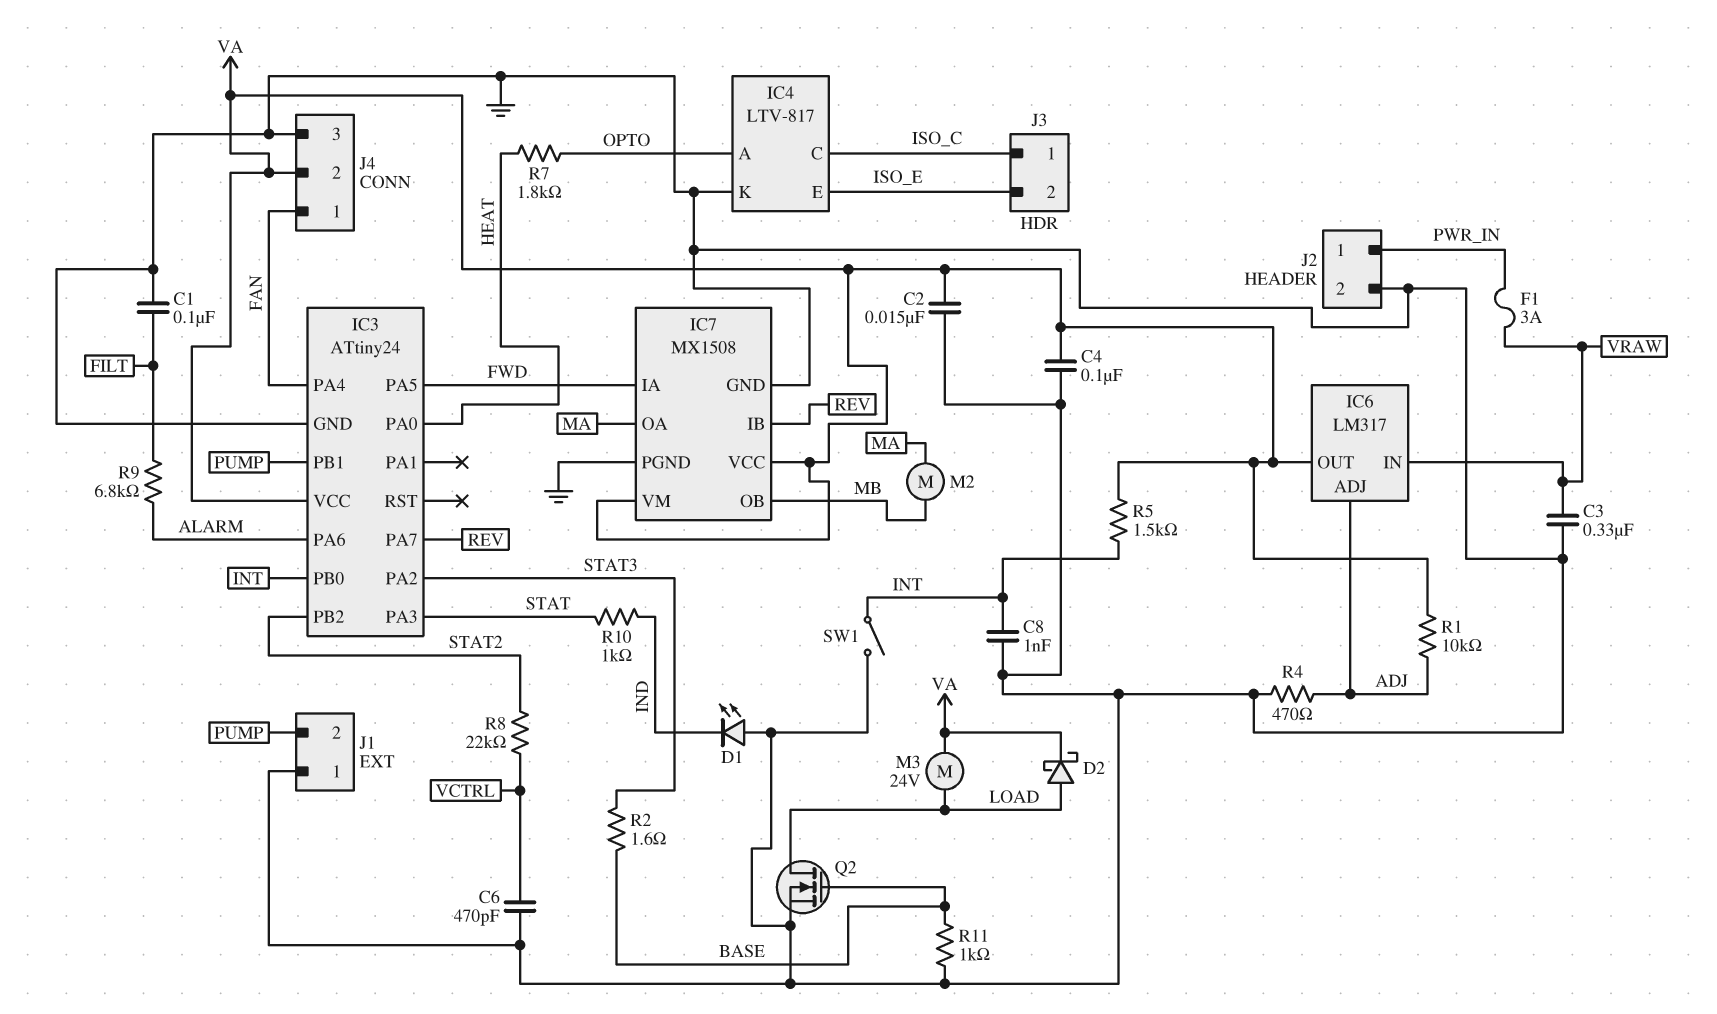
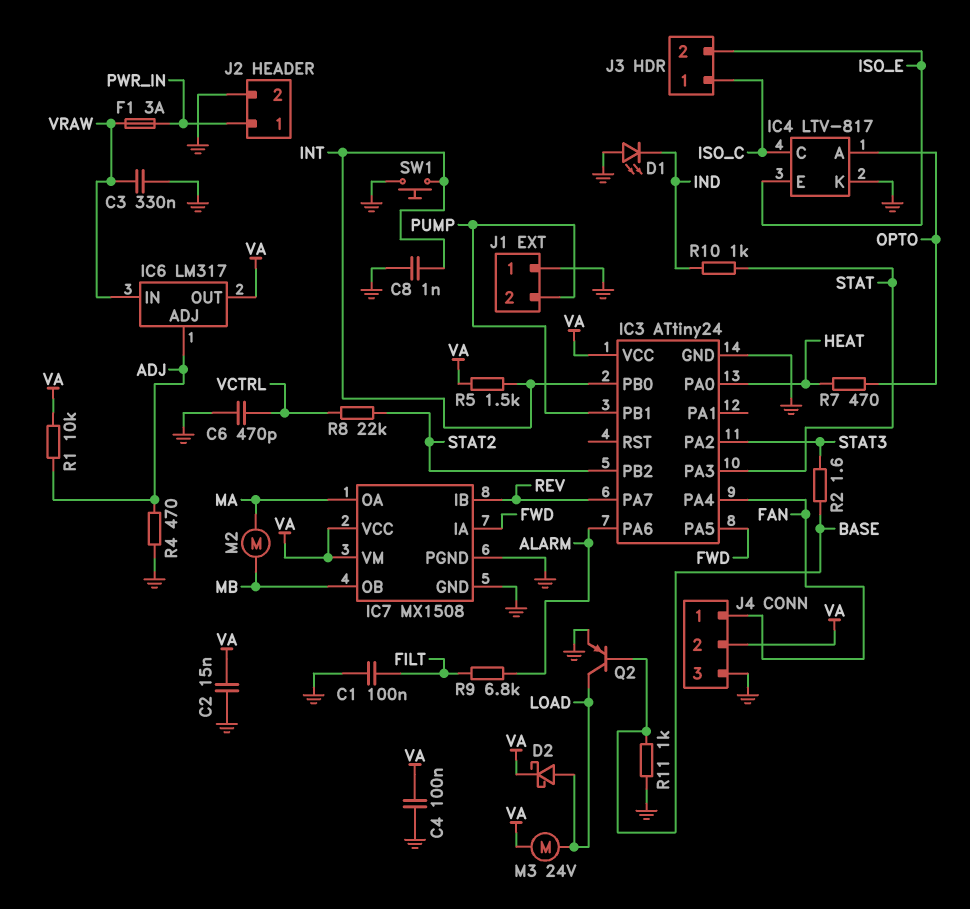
Q2: NMOS (G BASE, D LOAD, S GND) -> PNP (B BASE, C LOAD, E GND)
R7: 1.8k (HEAT, OPTO) -> 470 (HEAT, OPTO)
SW1: switch (GND, INT) -> button (GND, INT)

